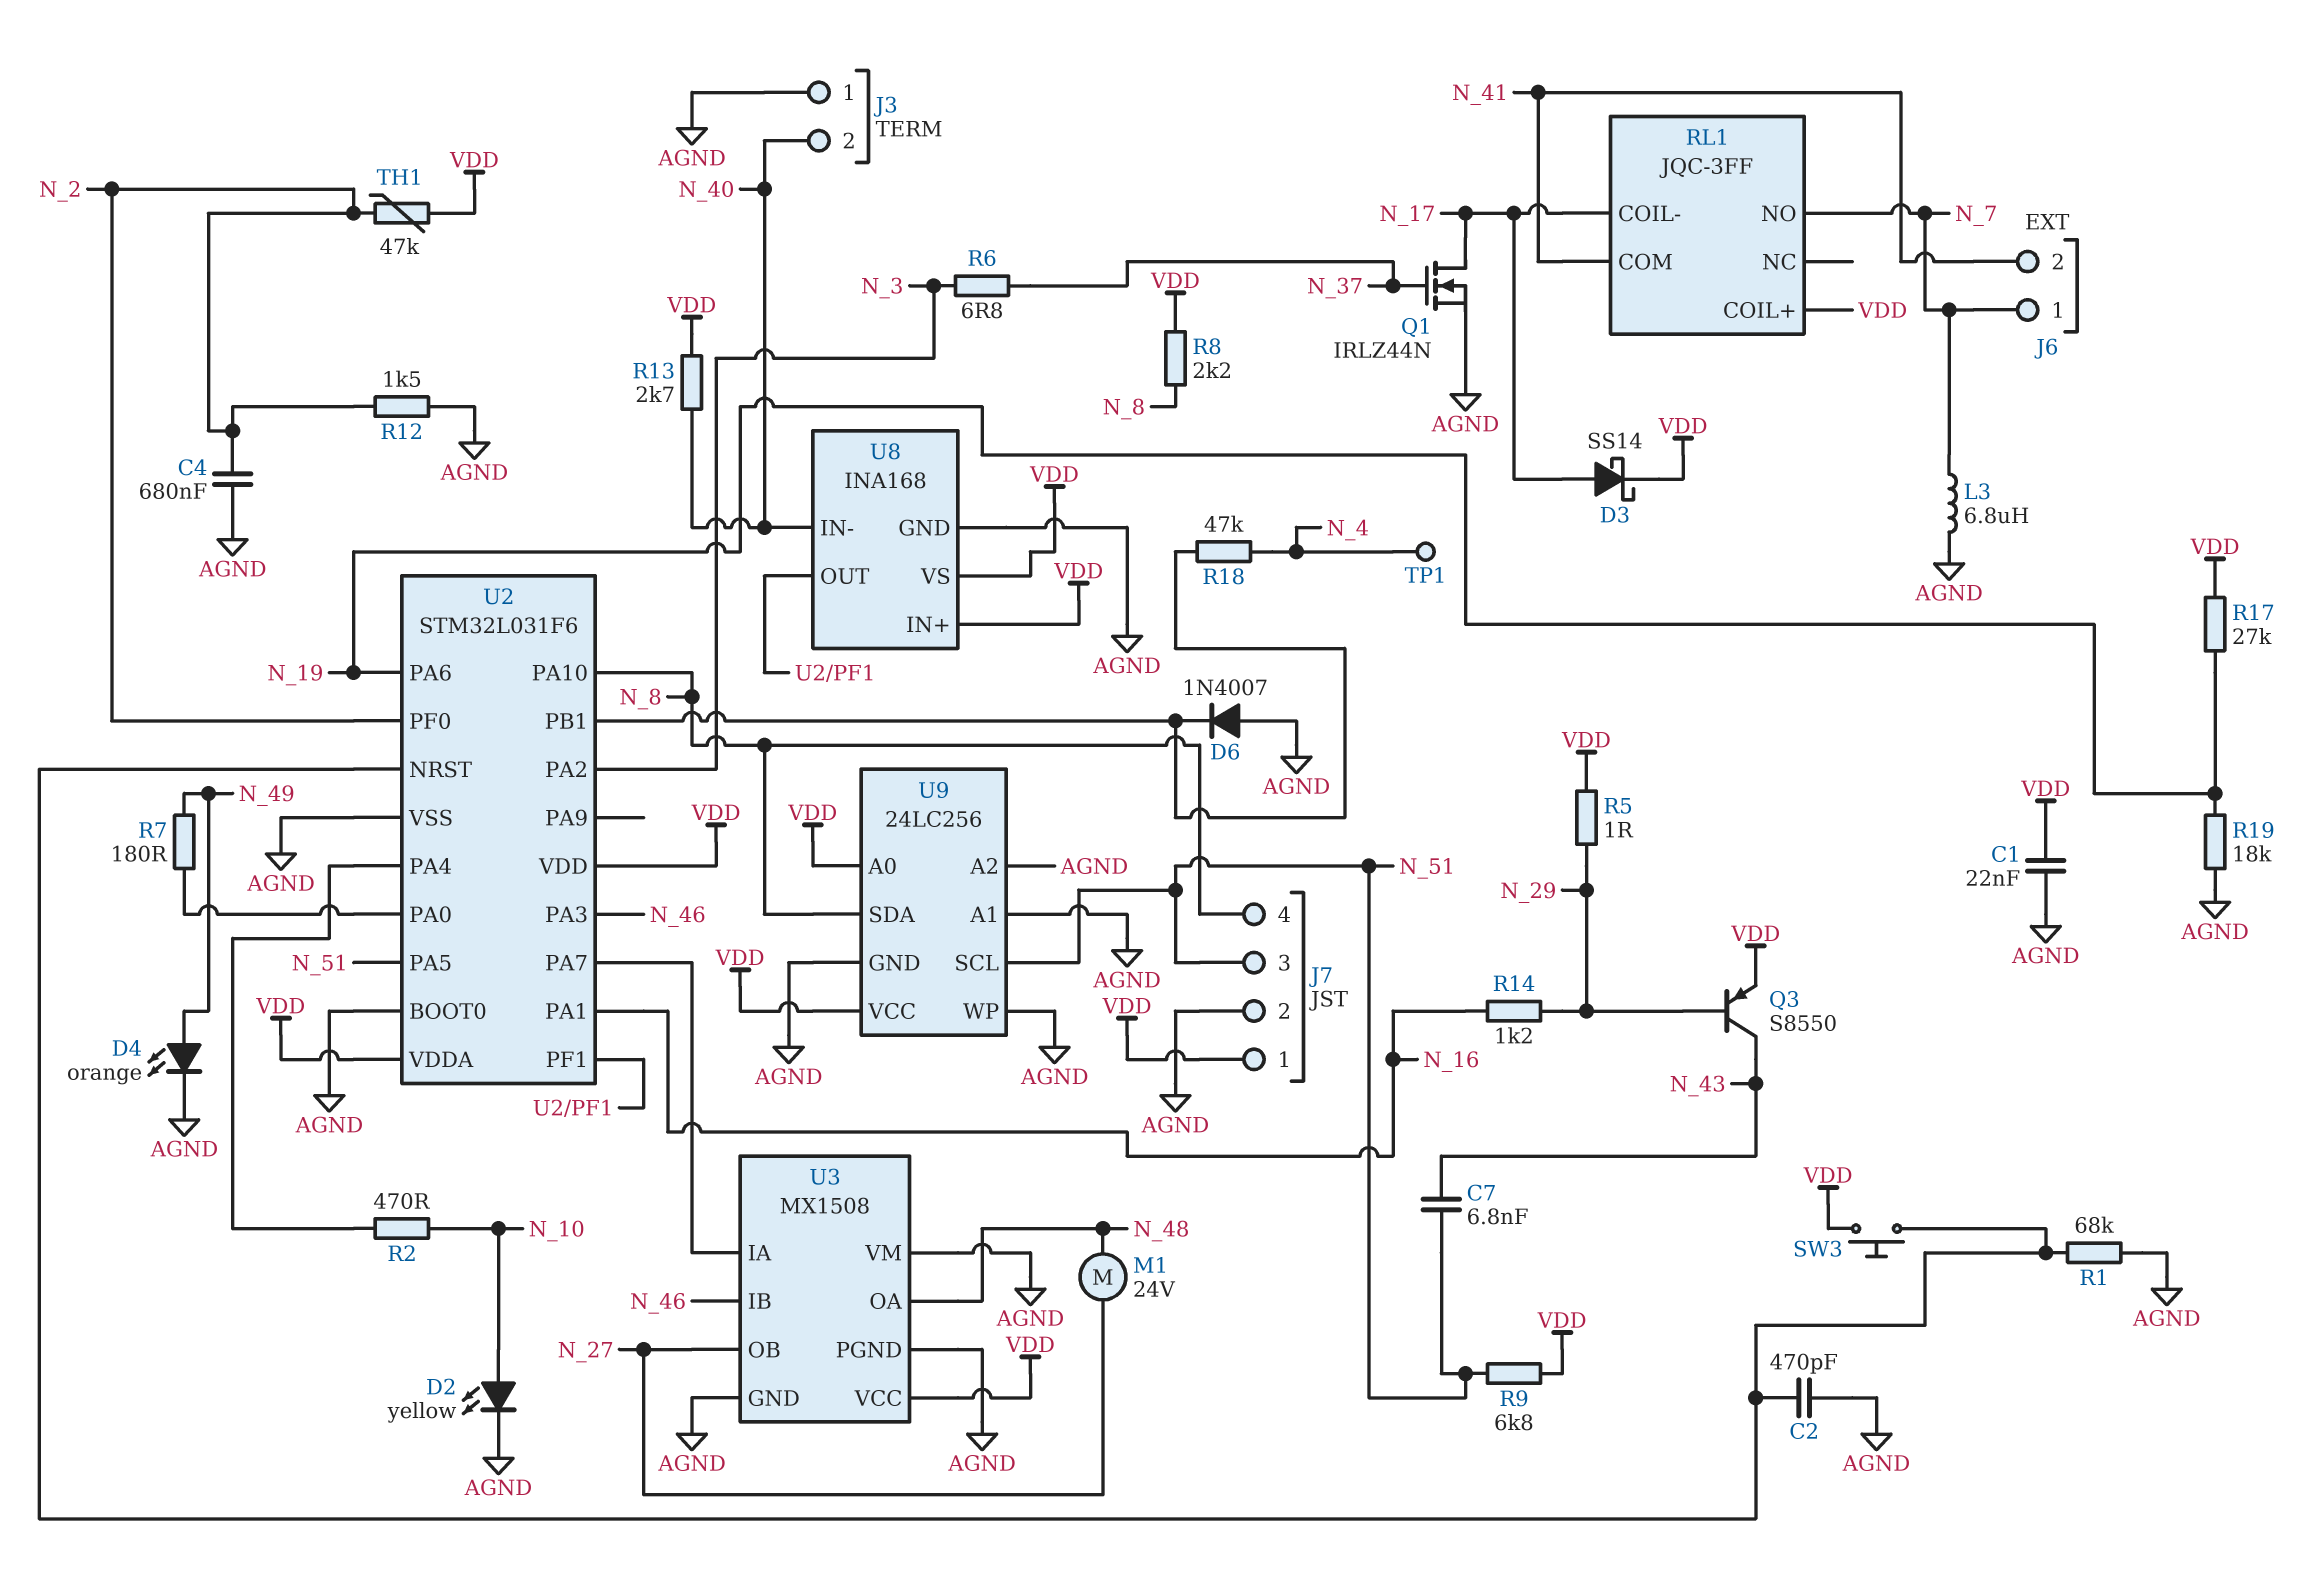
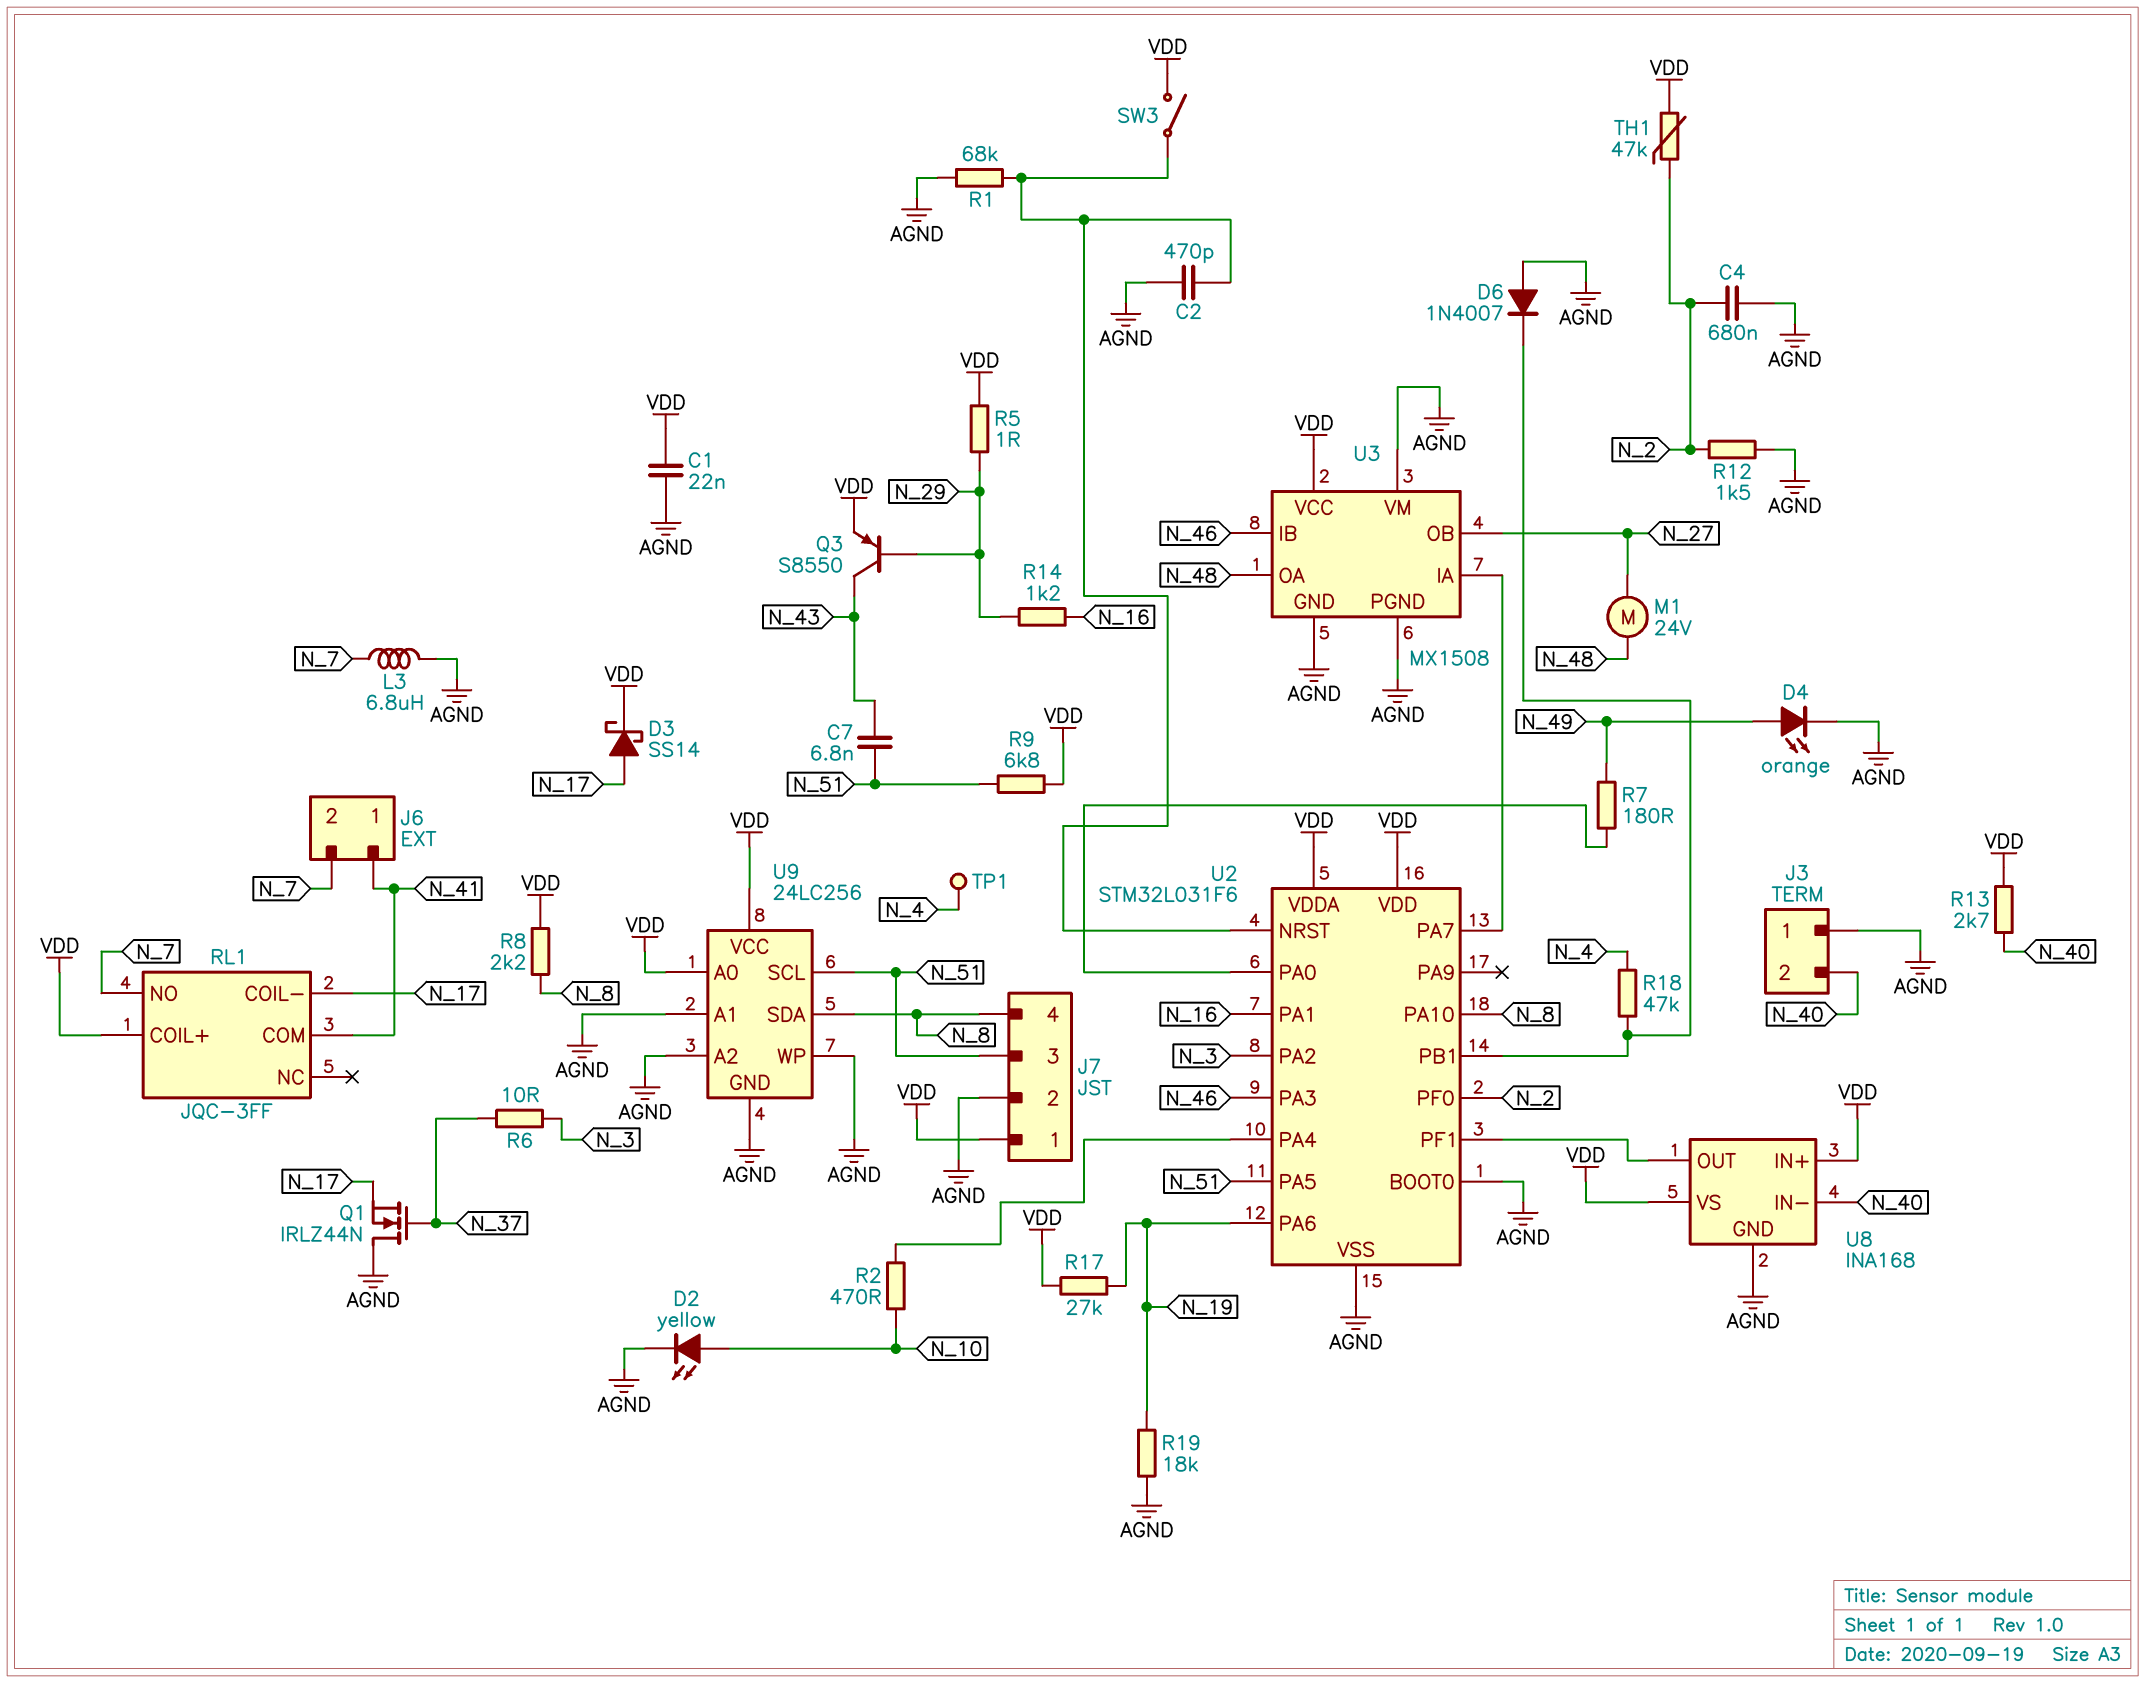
J6 pin 1: N_7 -> N_41
J6 pin 2: N_41 -> N_7
Q1: NMOS IRLZ44N (G N_37, D N_17, S AGND) -> NMOS IRLZ44N (G N_37, D AGND, S N_17)
R6: 6.8 (N_3, N_37) -> 10 (N_3, N_37)
SW3: button (U2/NRST, VDD) -> switch (U2/NRST, VDD)

